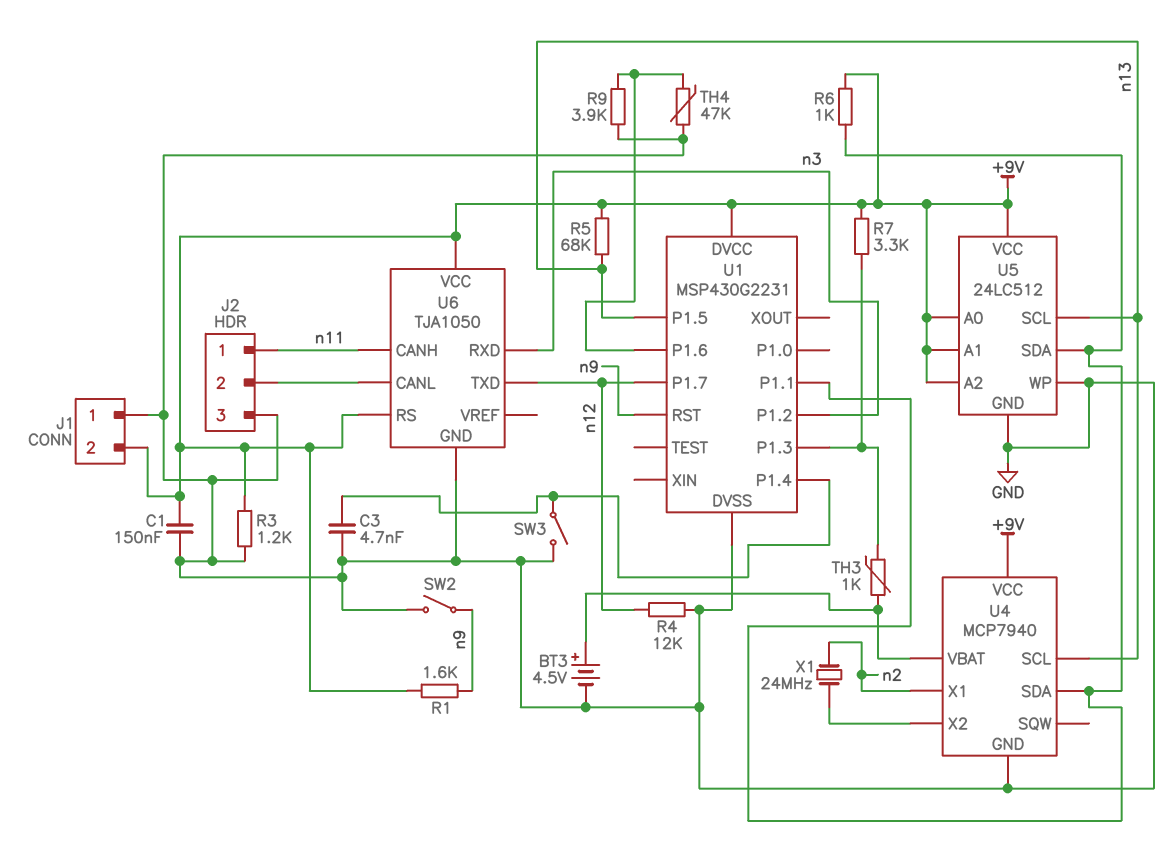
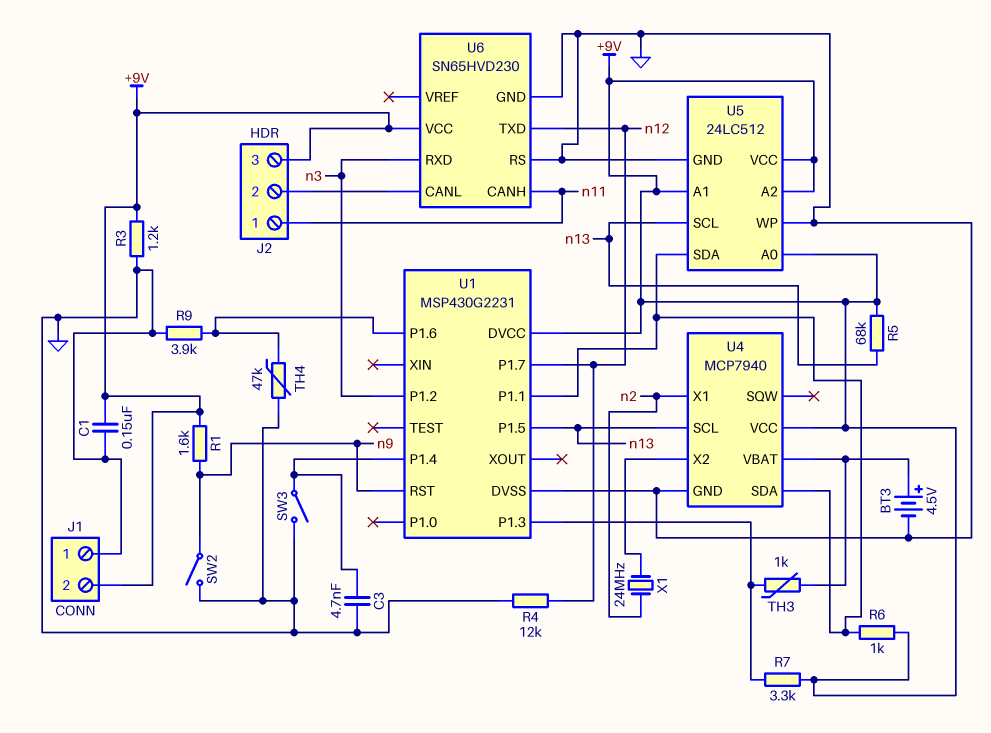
J2 pin 3: GND -> +9V
U6: TJA1050 -> SN65HVD230
U6 pin RS: +9V -> GND

